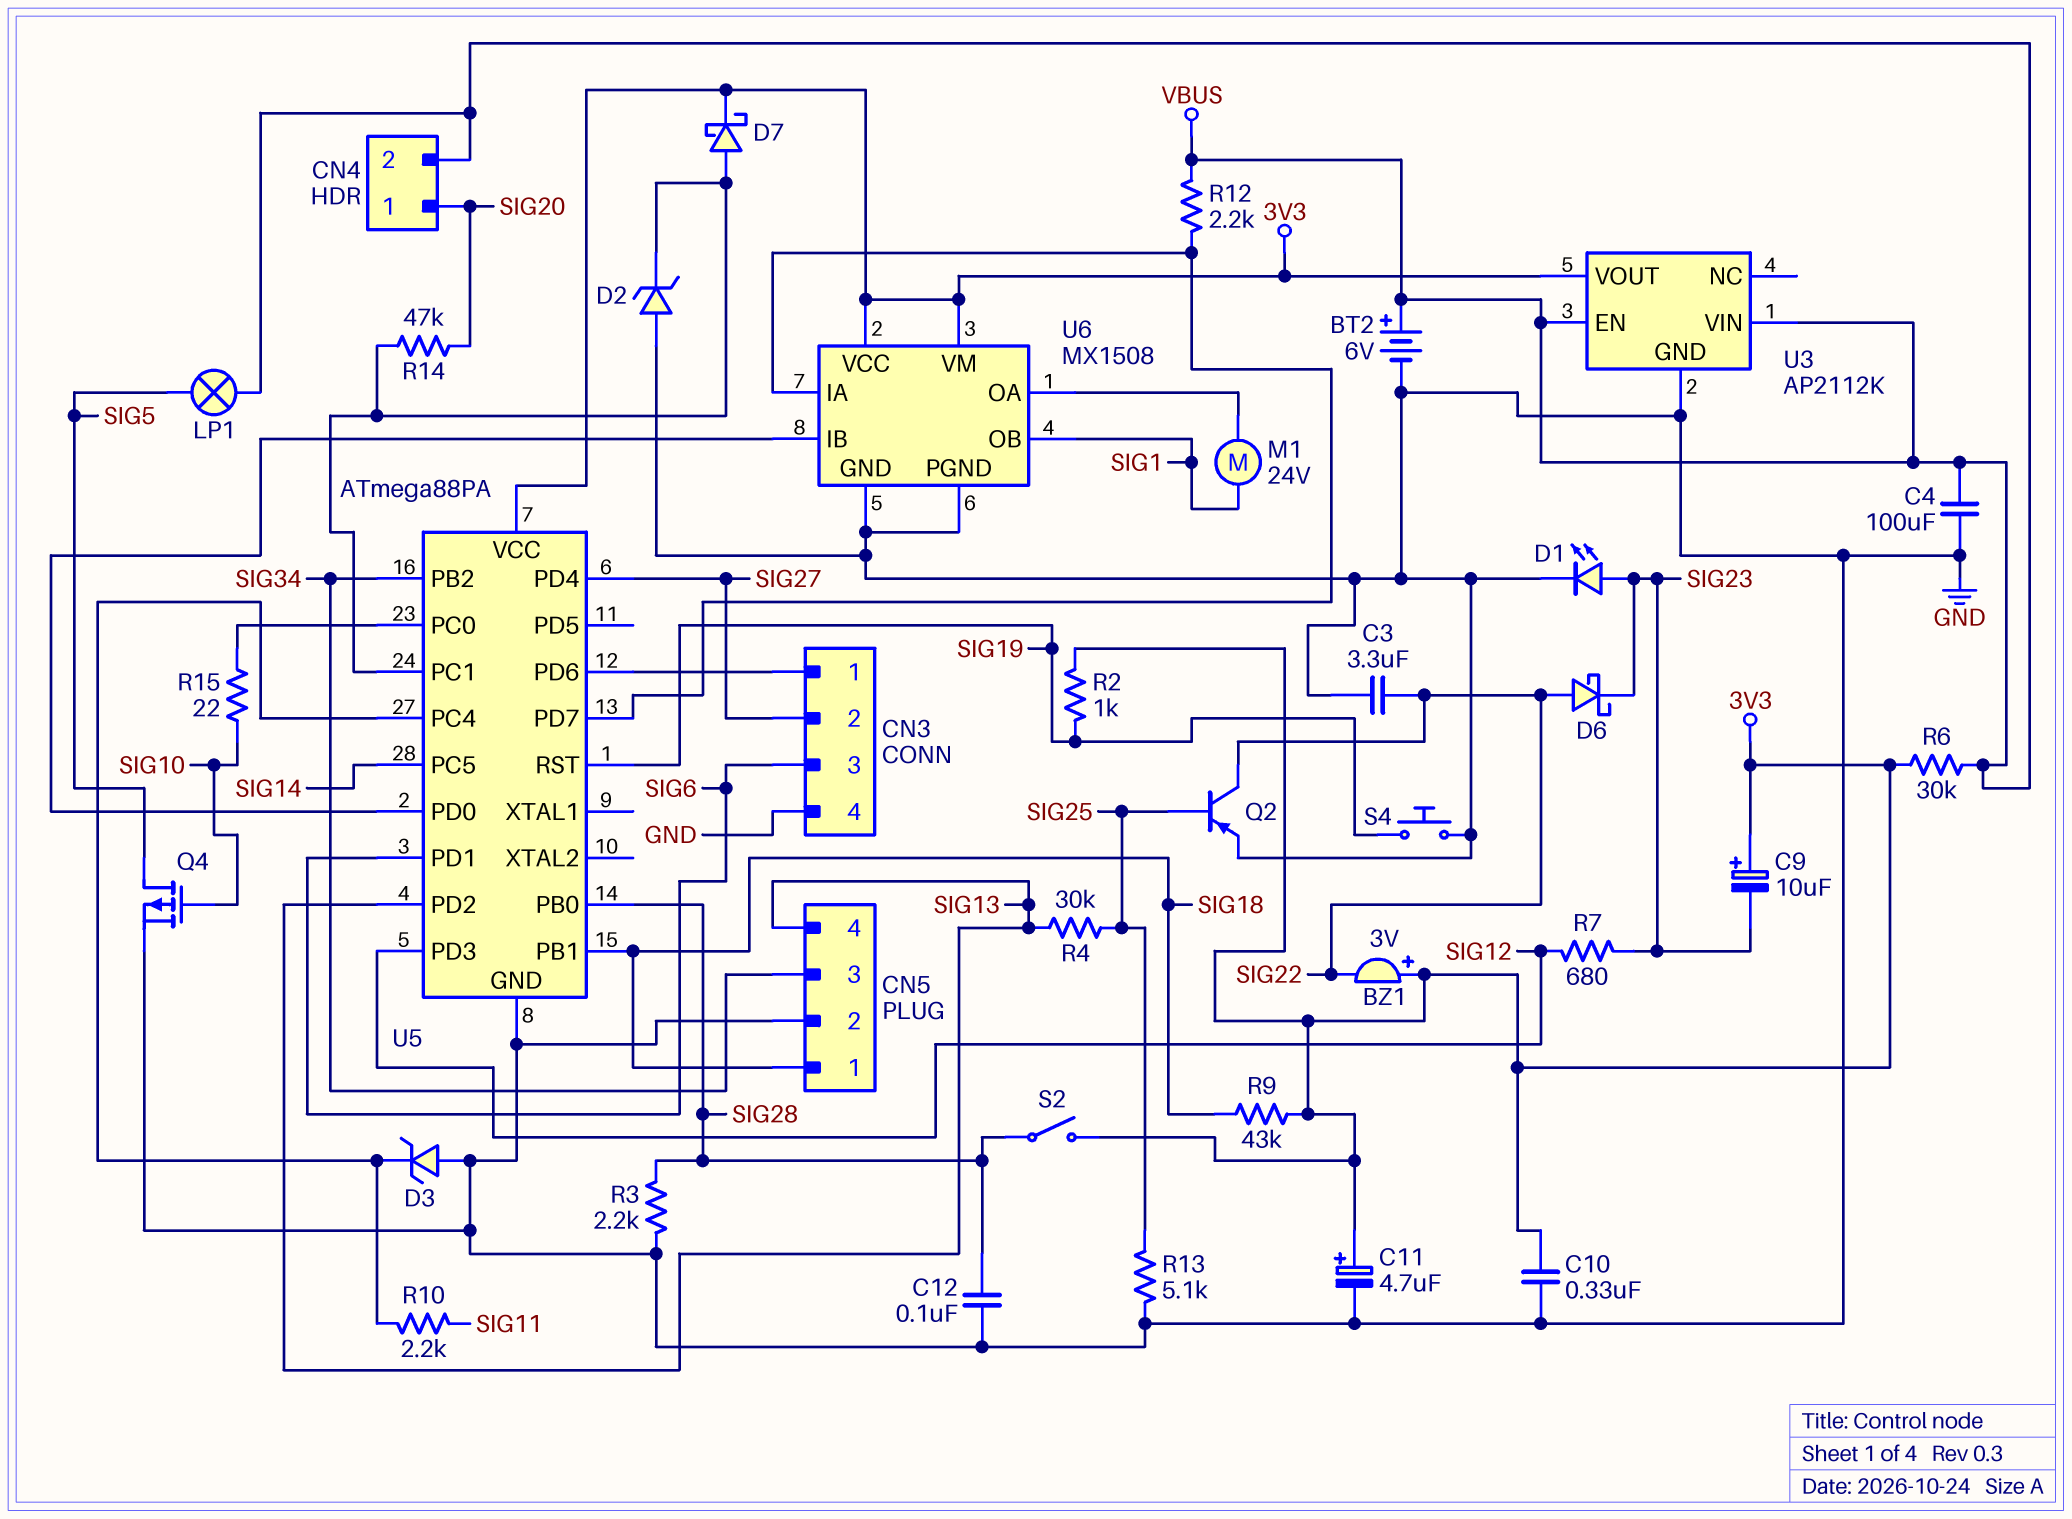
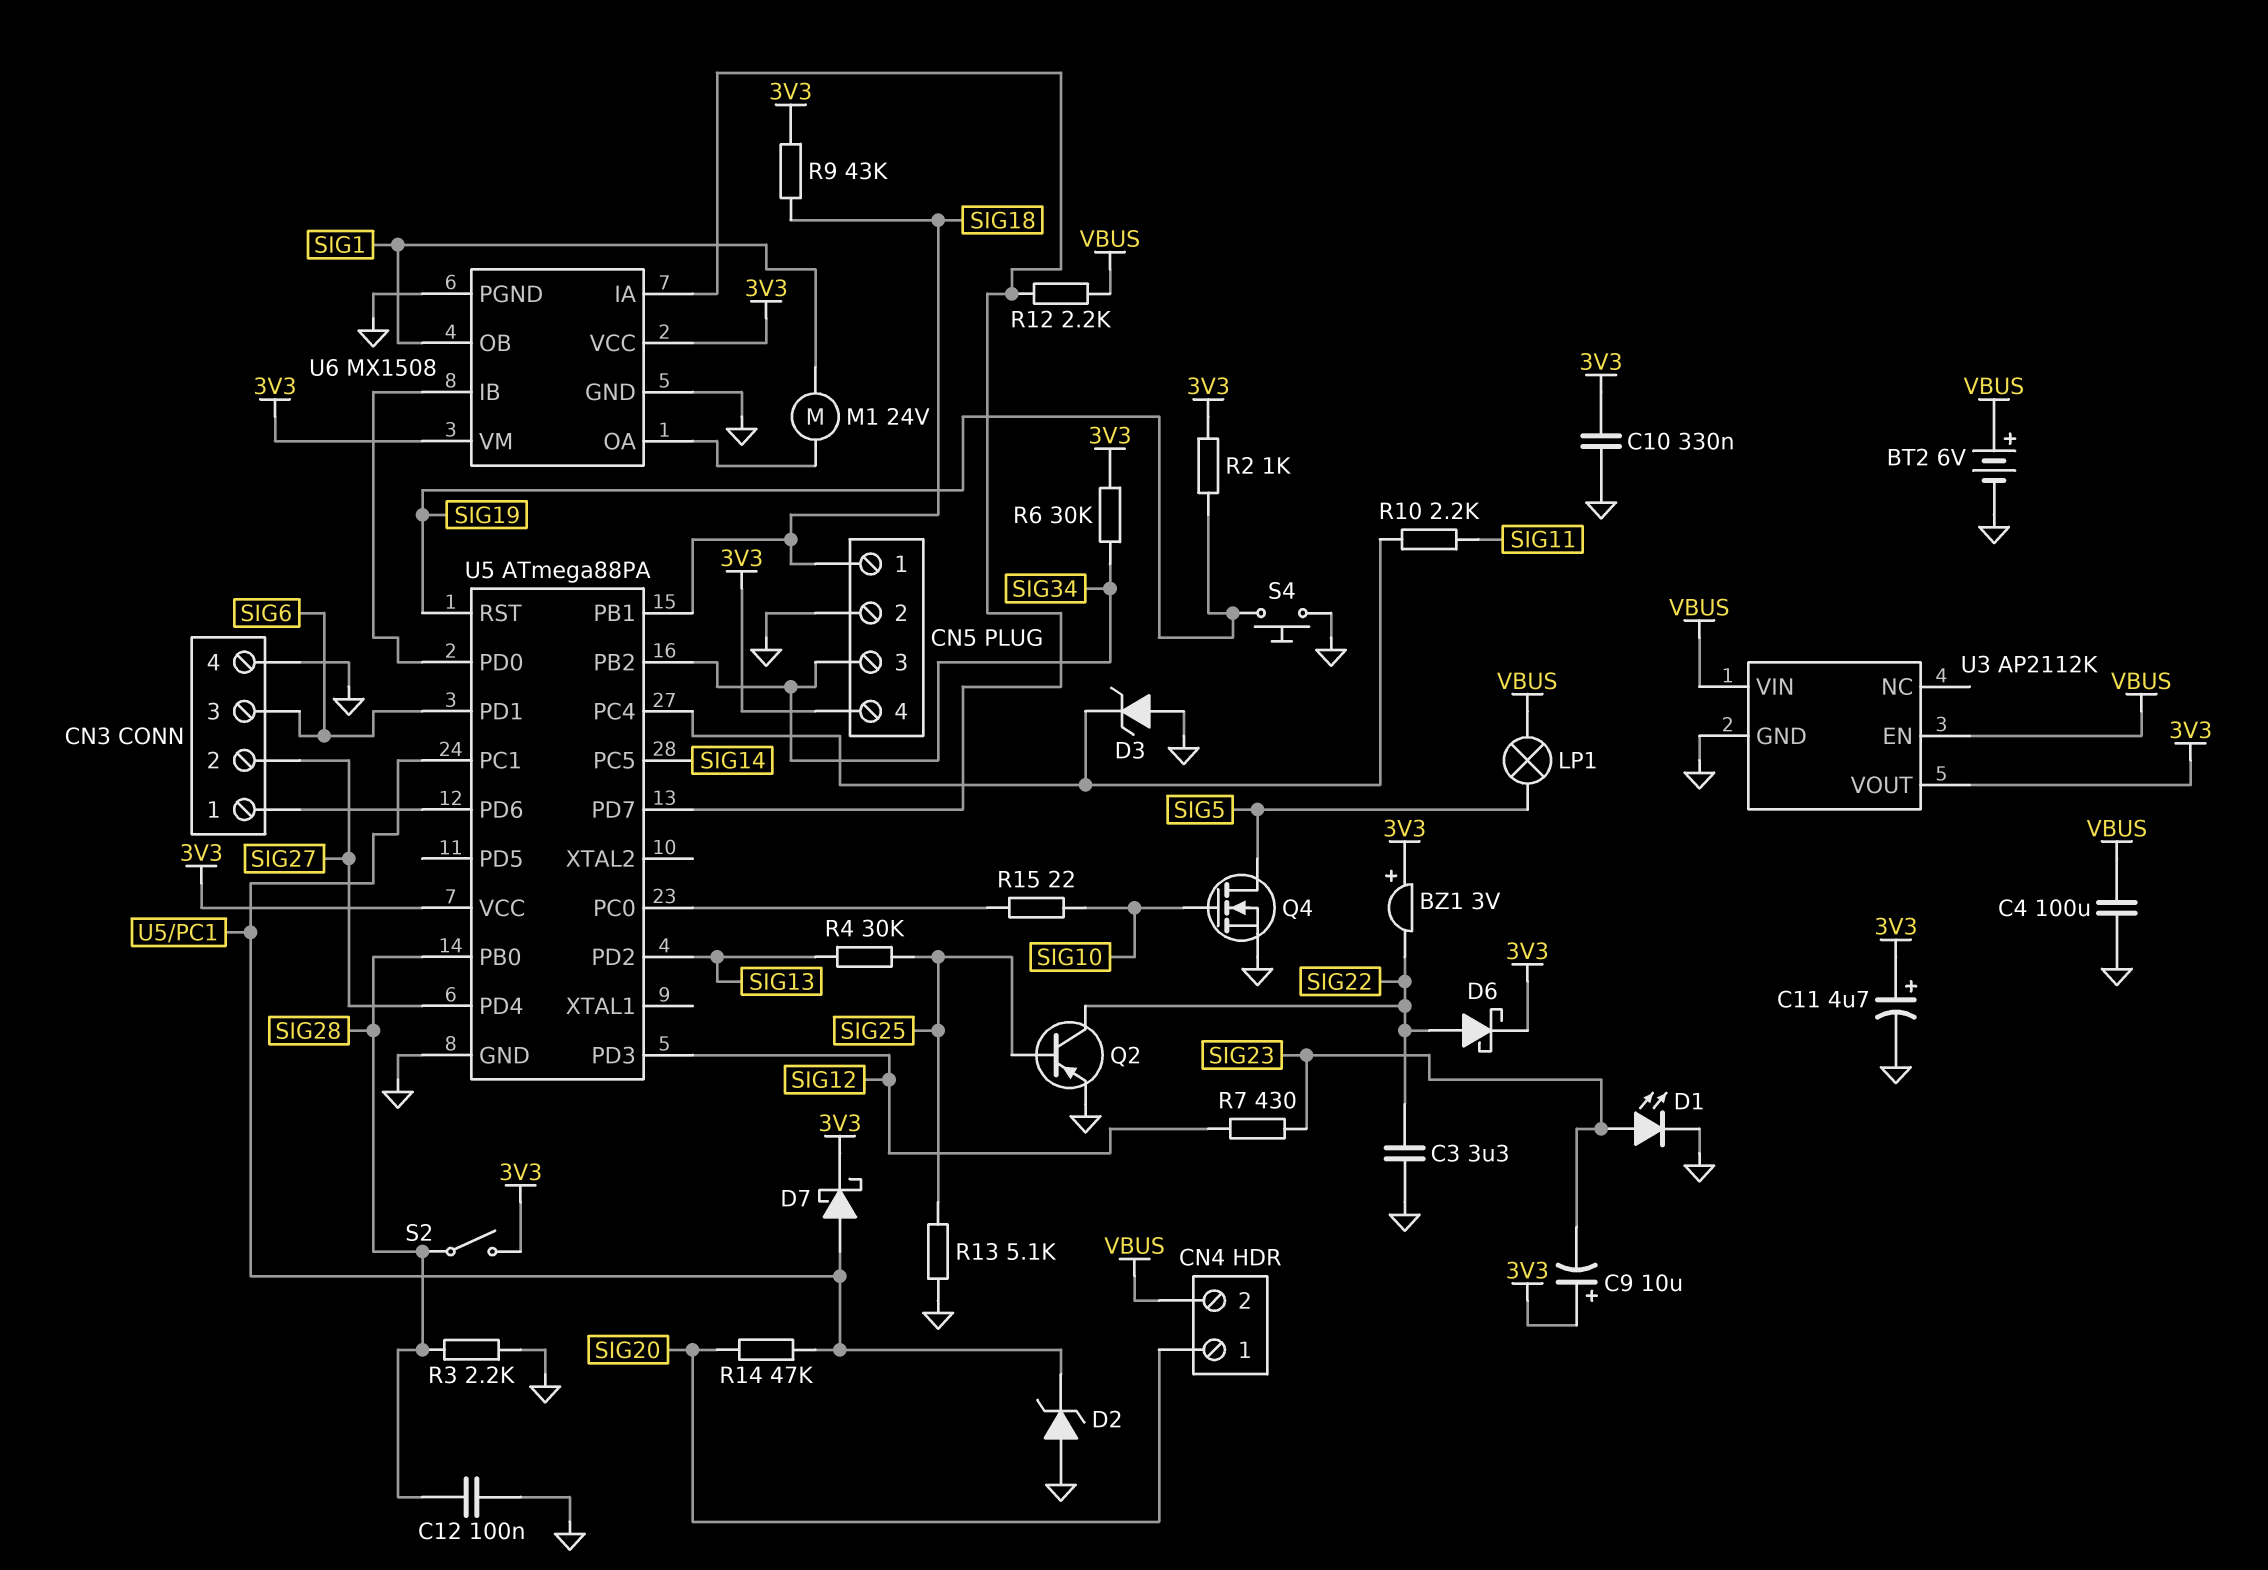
CN5 pin 4: SIG13 -> 3V3
D6: schottky (A SIG22, K SIG23) -> schottky (A SIG22, K 3V3)
Q4: PMOS (G SIG10, D SIG5, S GND) -> NMOS (G SIG10, D SIG5, S GND)
R6: 30k (3V3, VBUS) -> 30k (3V3, SIG34)
R7: 680 (SIG12, SIG23) -> 430 (SIG12, SIG23)

